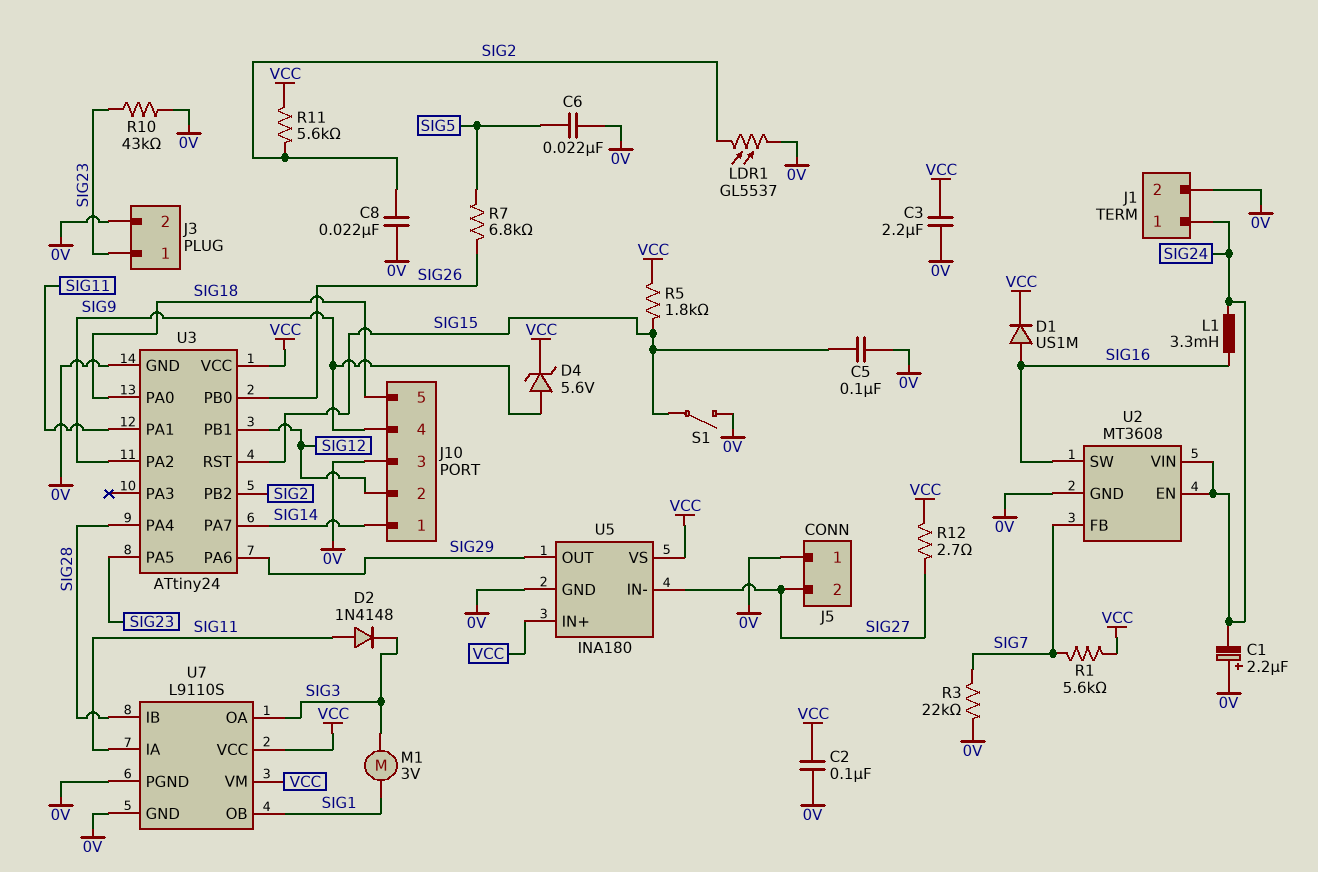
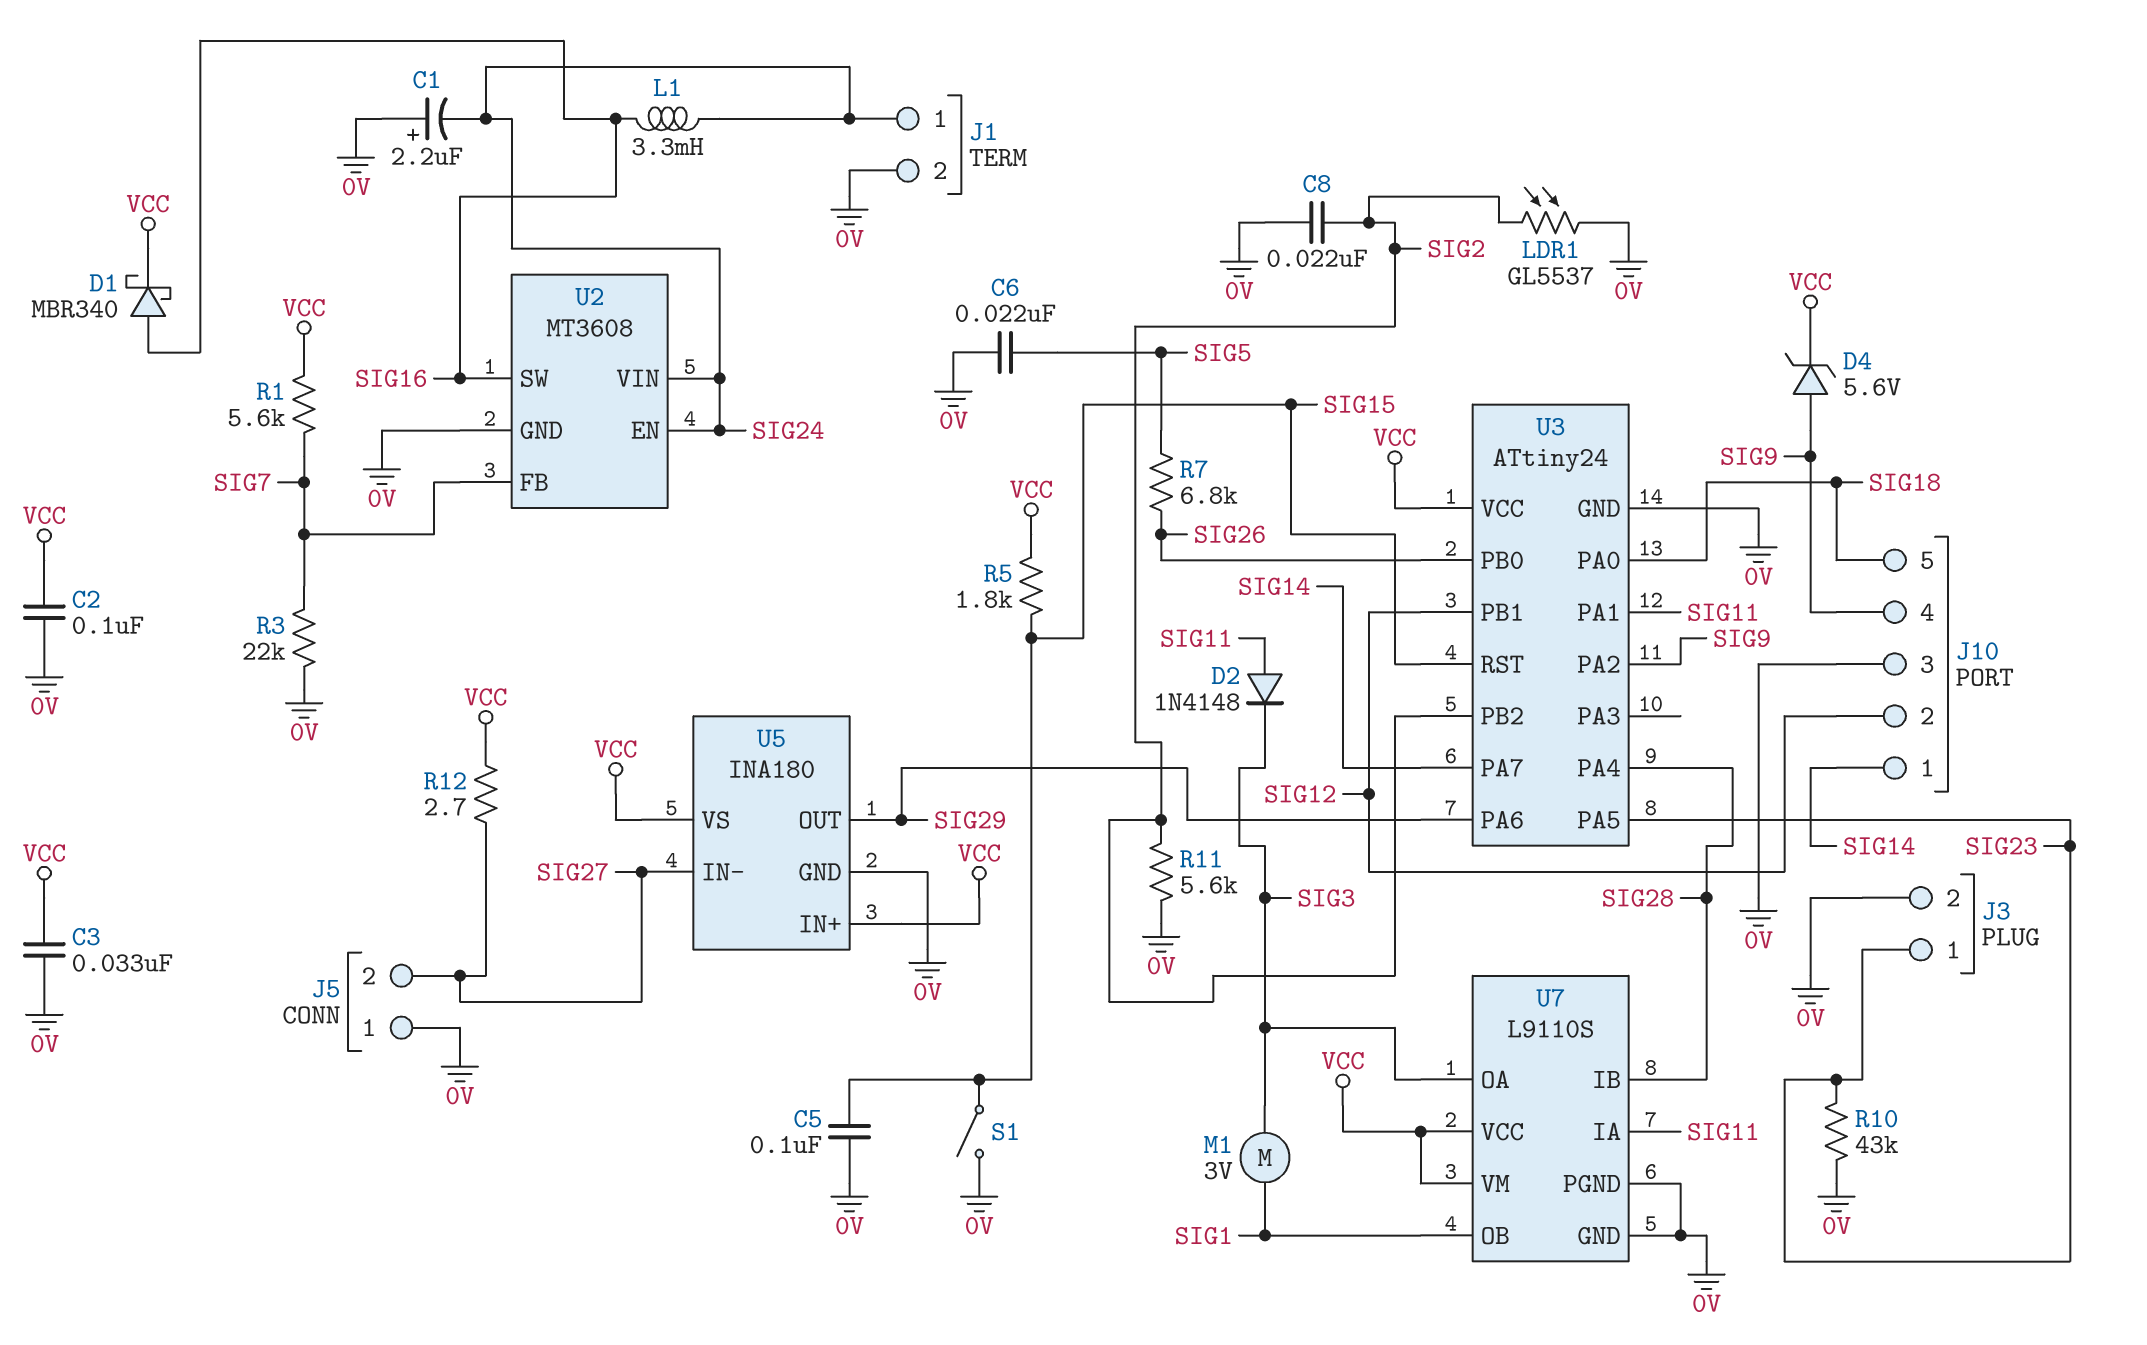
C3: 2.2uF (0V, VCC) -> 33nF (0V, VCC)
D1: diode US1M (A SIG16, K VCC) -> schottky MBR340 (A SIG16, K VCC)
R11: 5.6k (SIG2, VCC) -> 5.6k (0V, SIG2)

